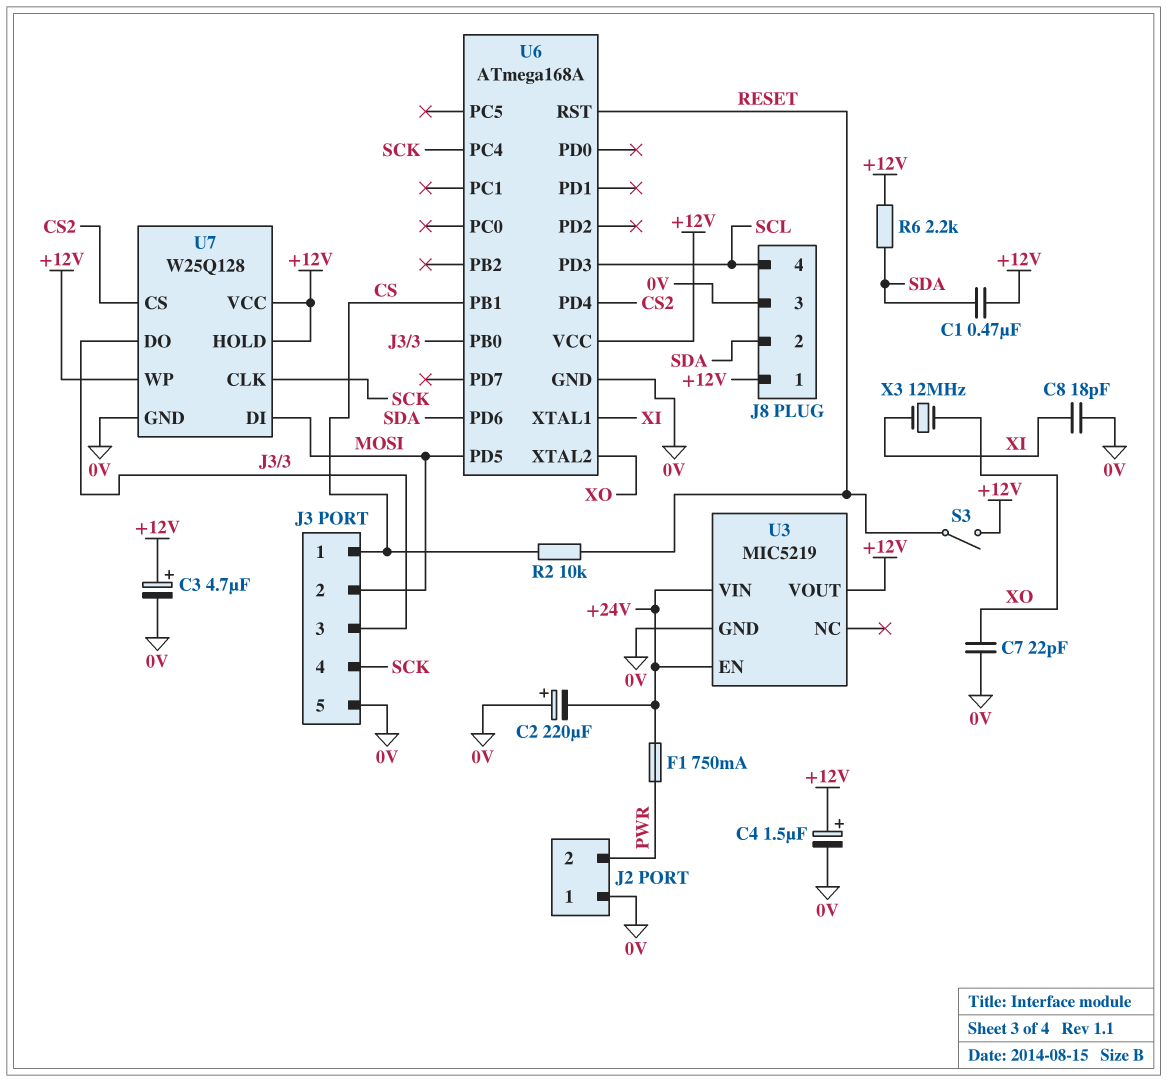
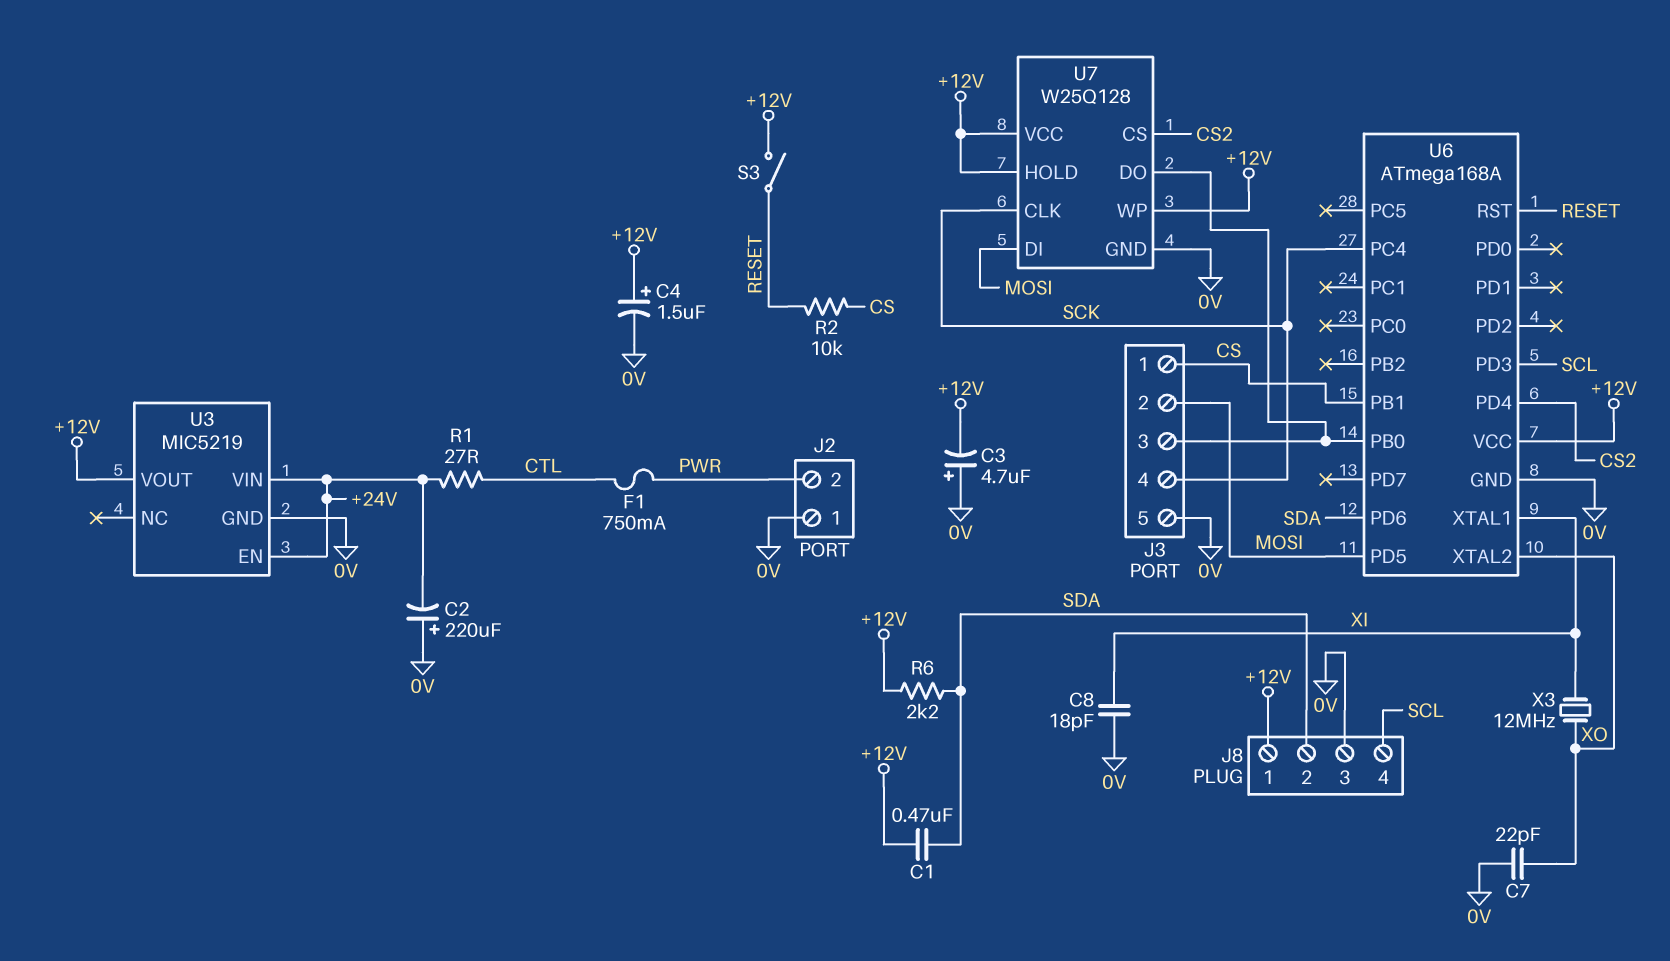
C3: 4.7uF (plus +12V, minus 0V) -> 4.7uF (plus 0V, minus +12V)
F1: 750mA (+24V, PWR) -> 750mA (CTL, PWR)
R1: none -> 27 (+24V, CTL)

